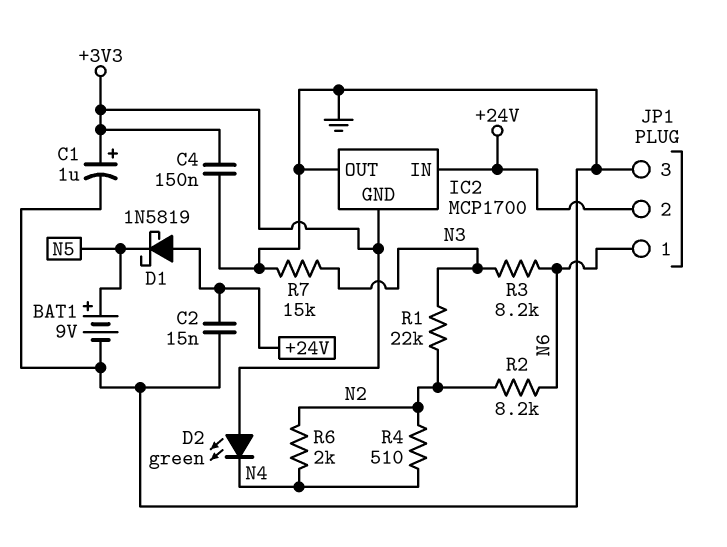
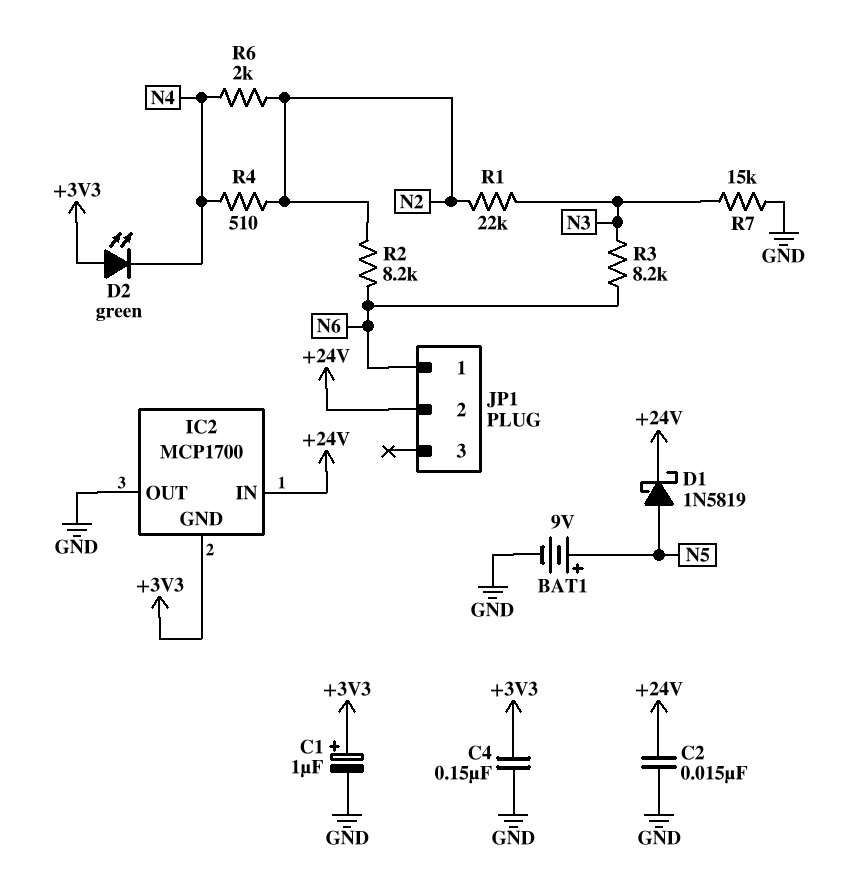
D1: schottky 1N5819 (A +24V, K N5) -> schottky 1N5819 (A N5, K +24V)
JP1 pin 3: GND -> none

